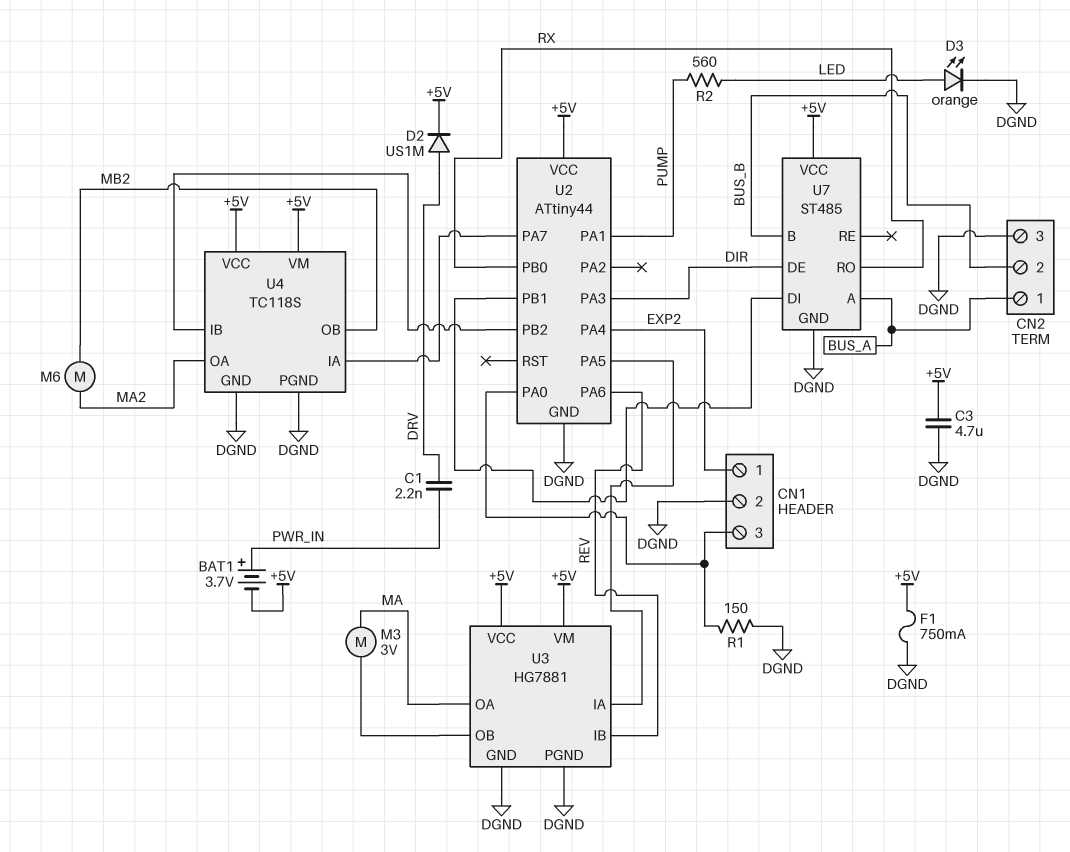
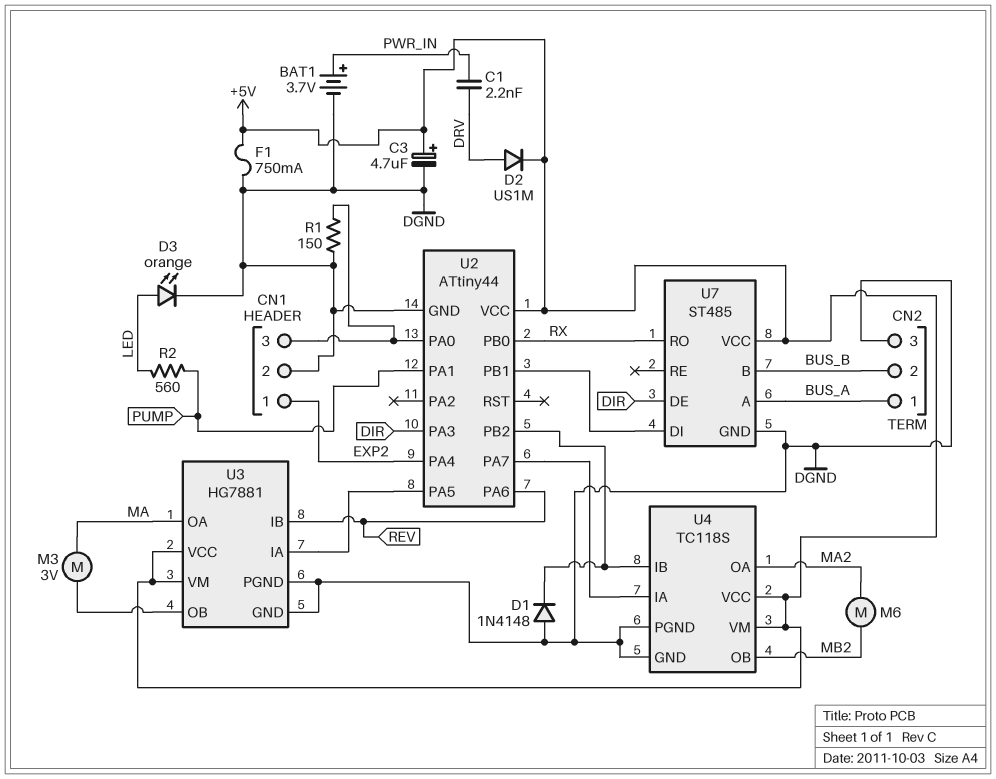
BAT1: 3.7V (plus PWR_IN, minus +5V) -> 3.7V (plus PWR_IN, minus DGND)
C3: 4.7uF (+5V, DGND) -> 4.7uF (plus +5V, minus DGND)
D1: none -> diode 1N4148 (A DGND, K U2/PB2)

